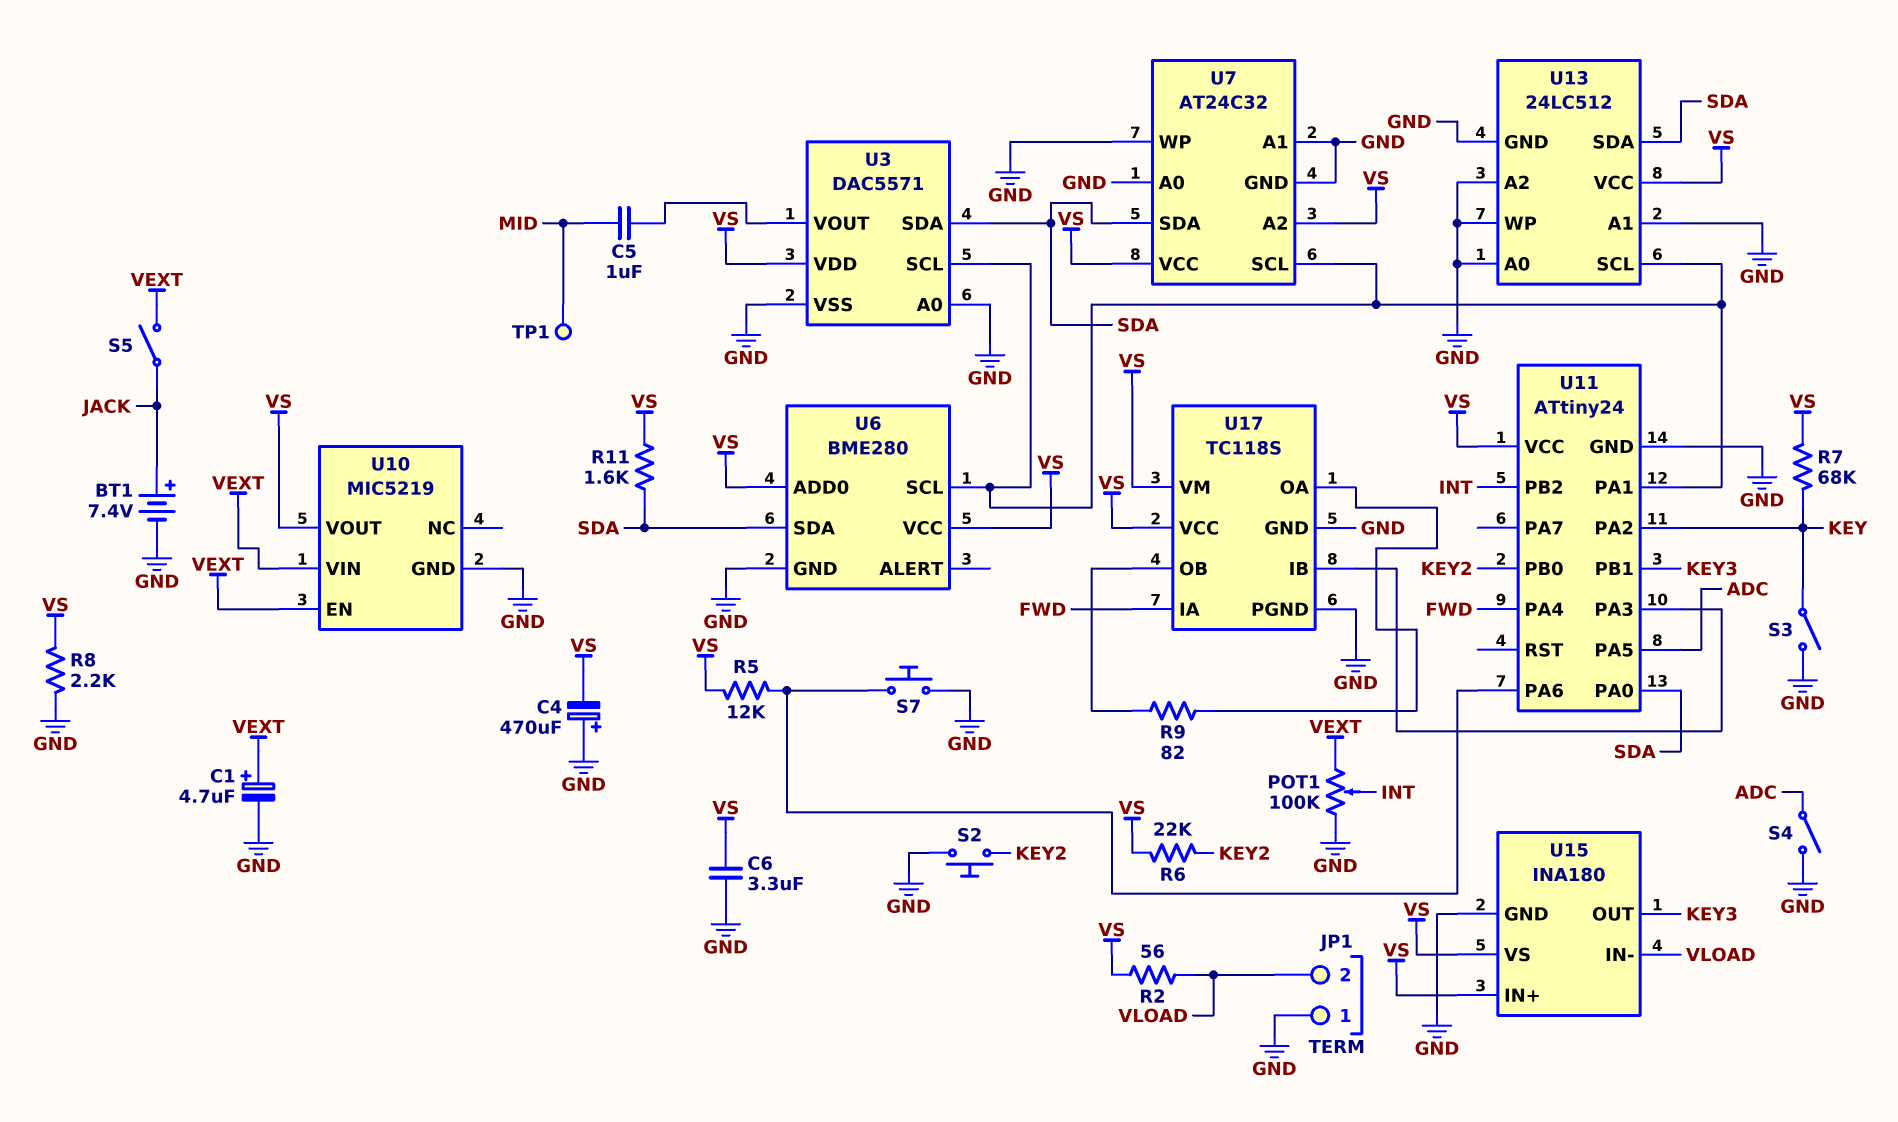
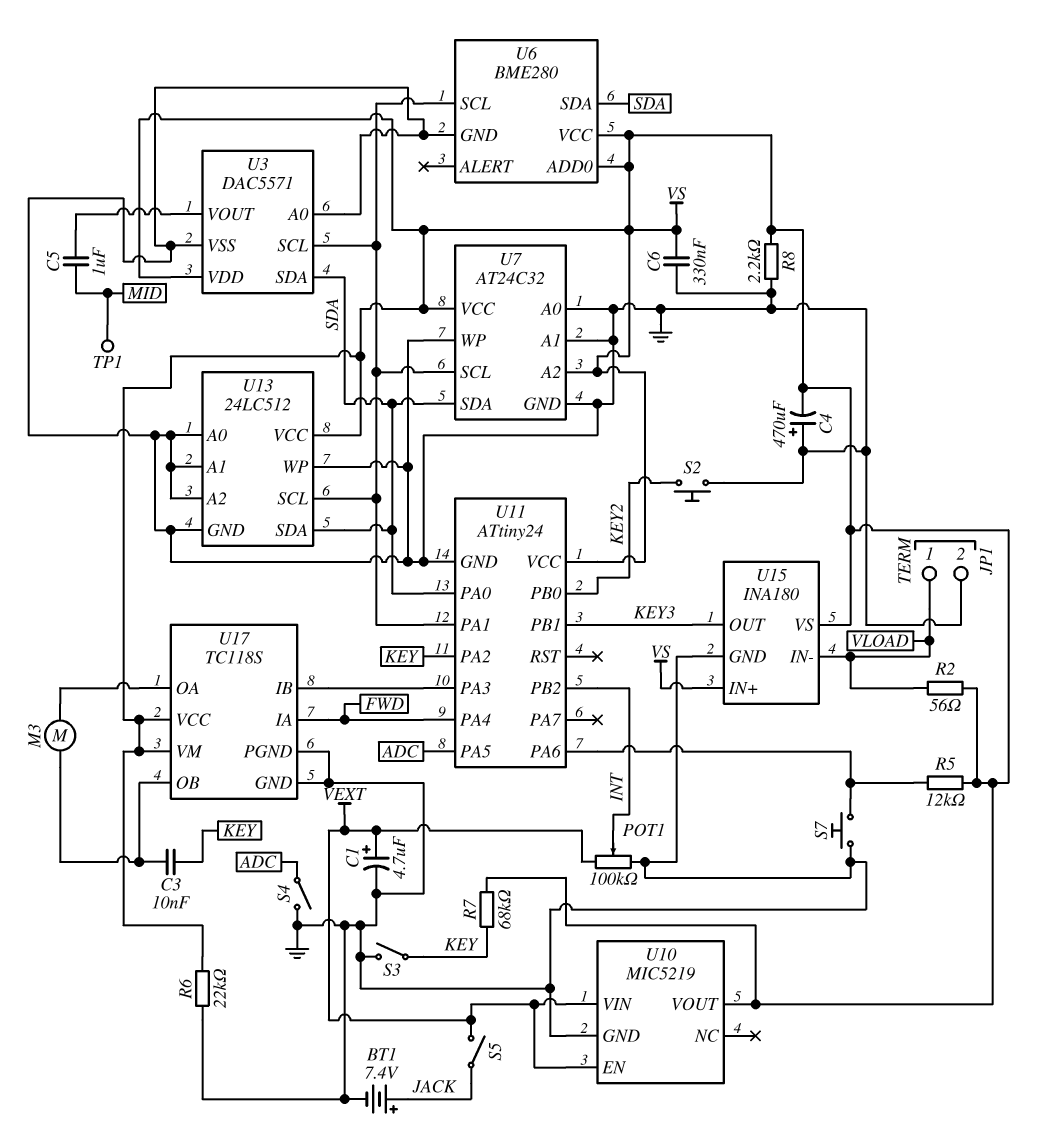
C3: none -> 10nF (KEY, U17/OB)
C6: 3.3uF (GND, VS) -> 330nF (GND, VS)
JP1 pin 1: GND -> VLOAD
JP1 pin 2: VLOAD -> GND
M3: none -> motor (U17/OA, U17/OB)
R6: 22k (KEY2, VS) -> 22k (GND, VS)
R9: 82 (U17/OA, U17/OB) -> none
R11: 1.6k (SDA, VS) -> none

